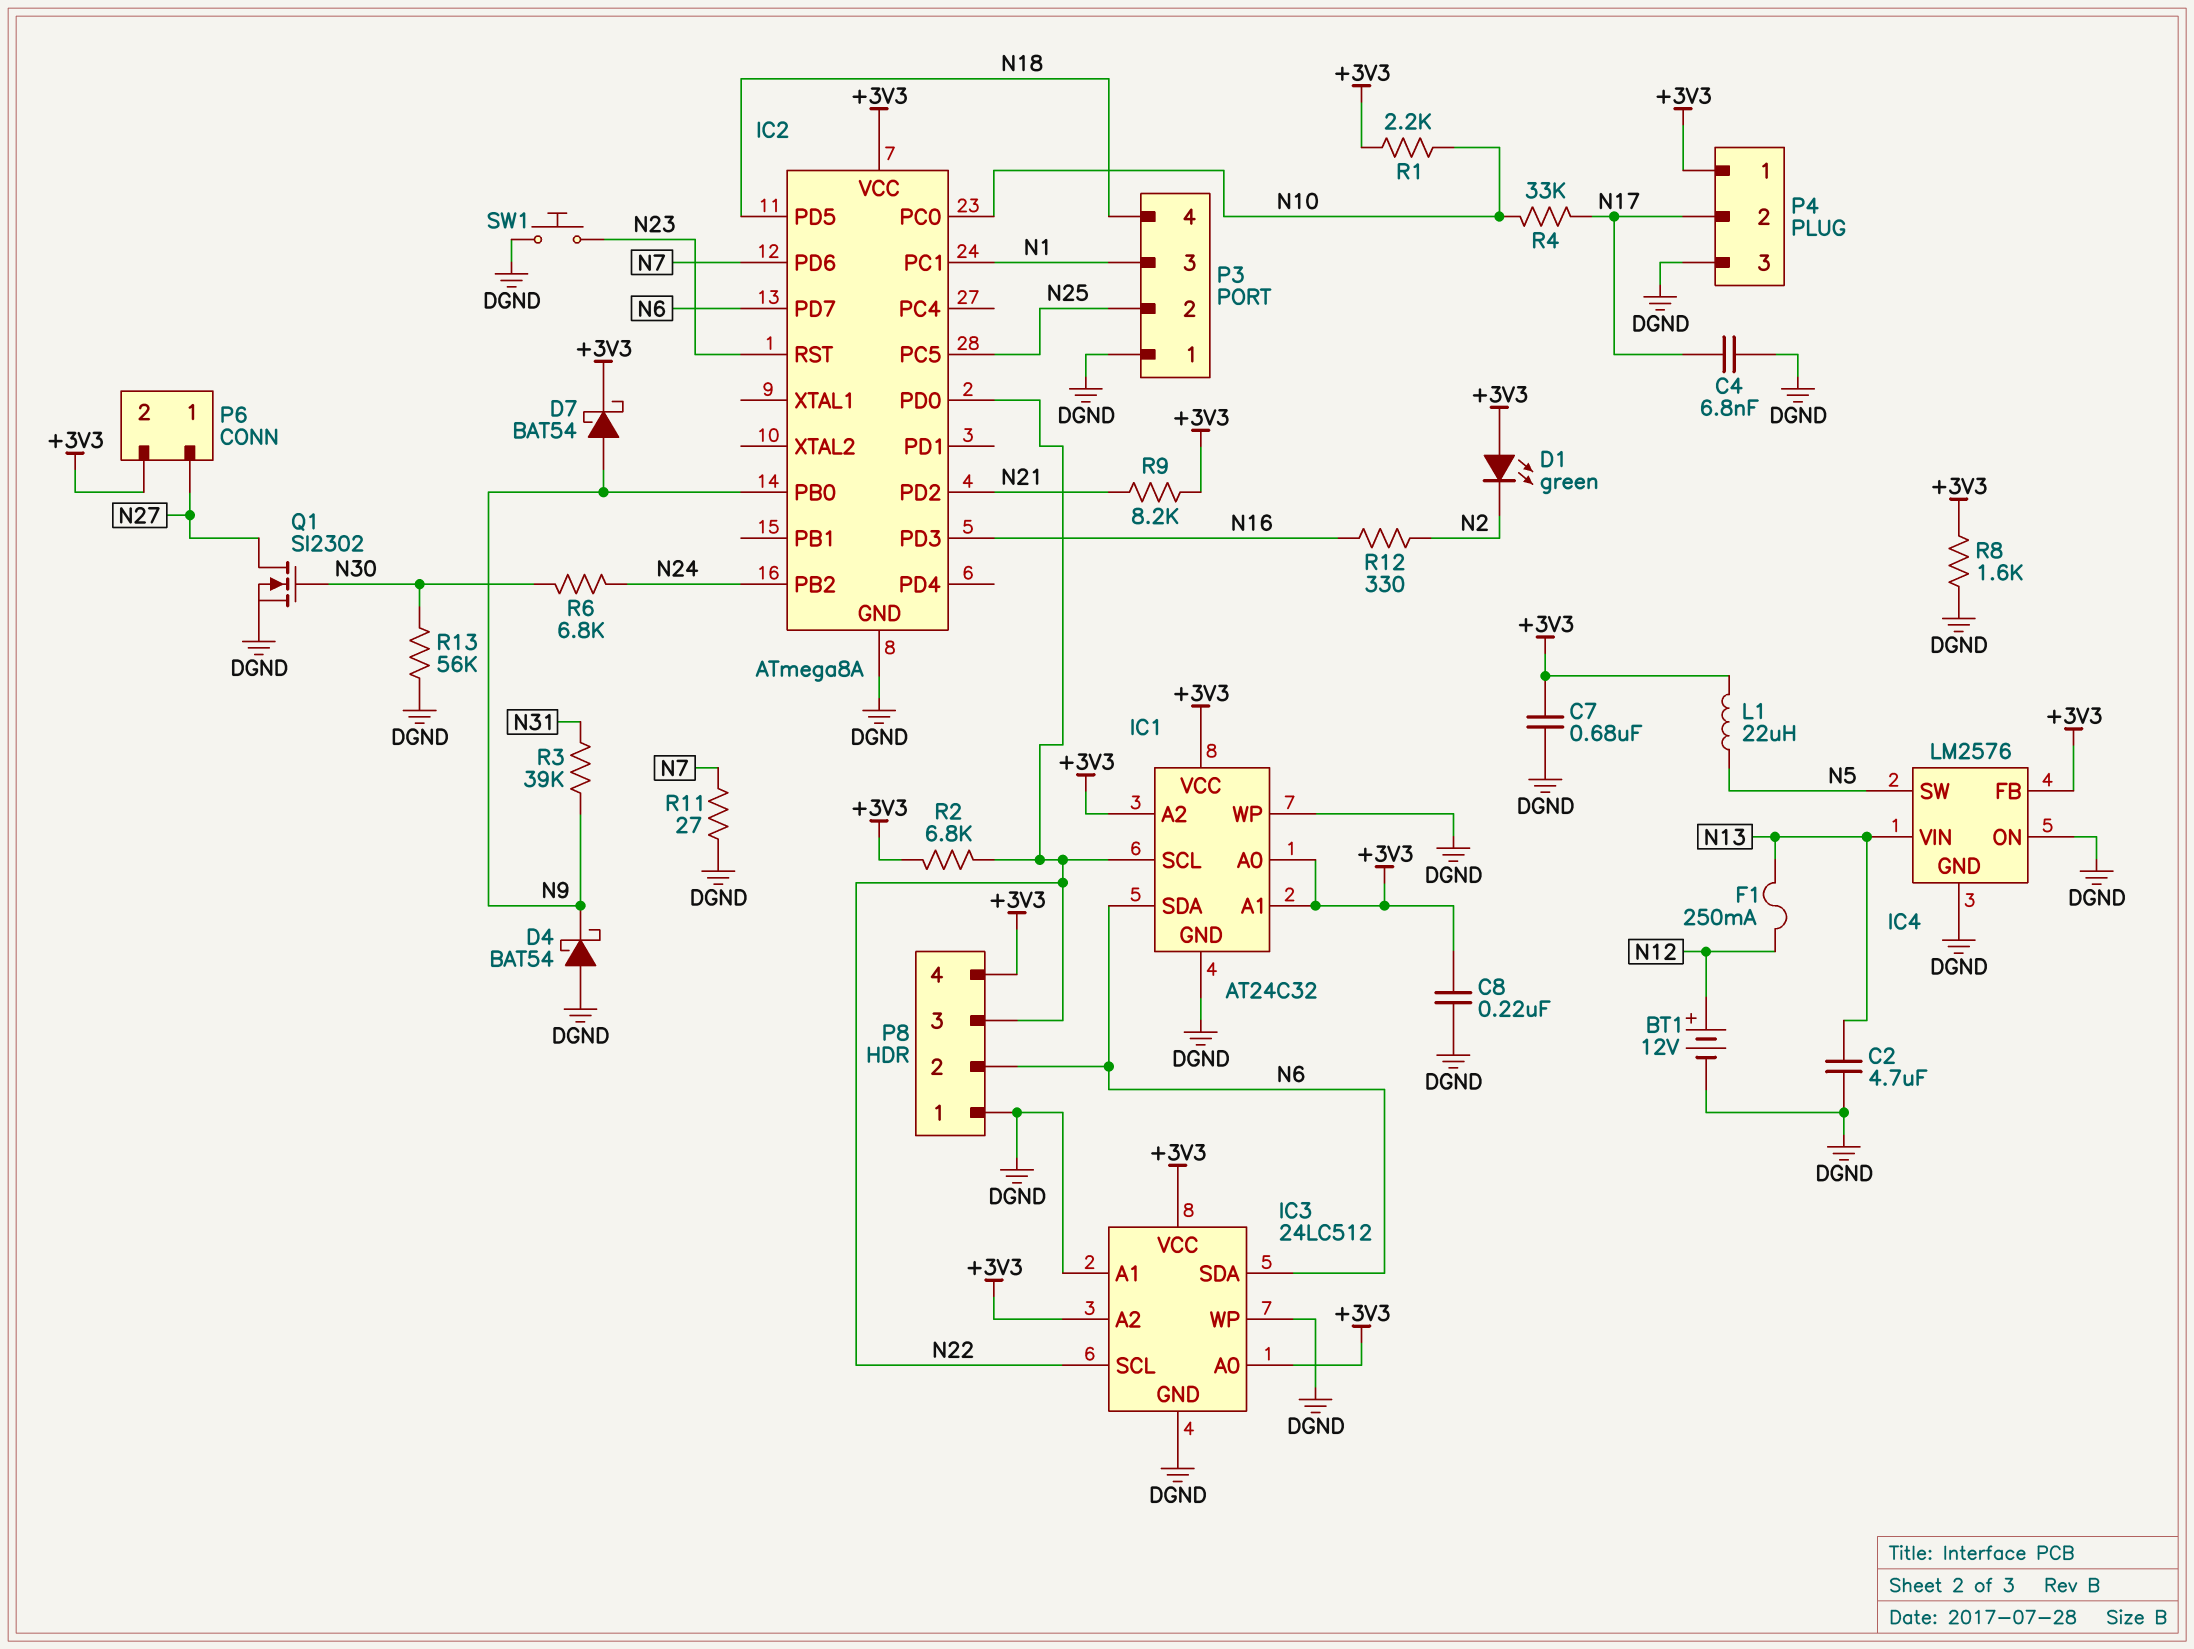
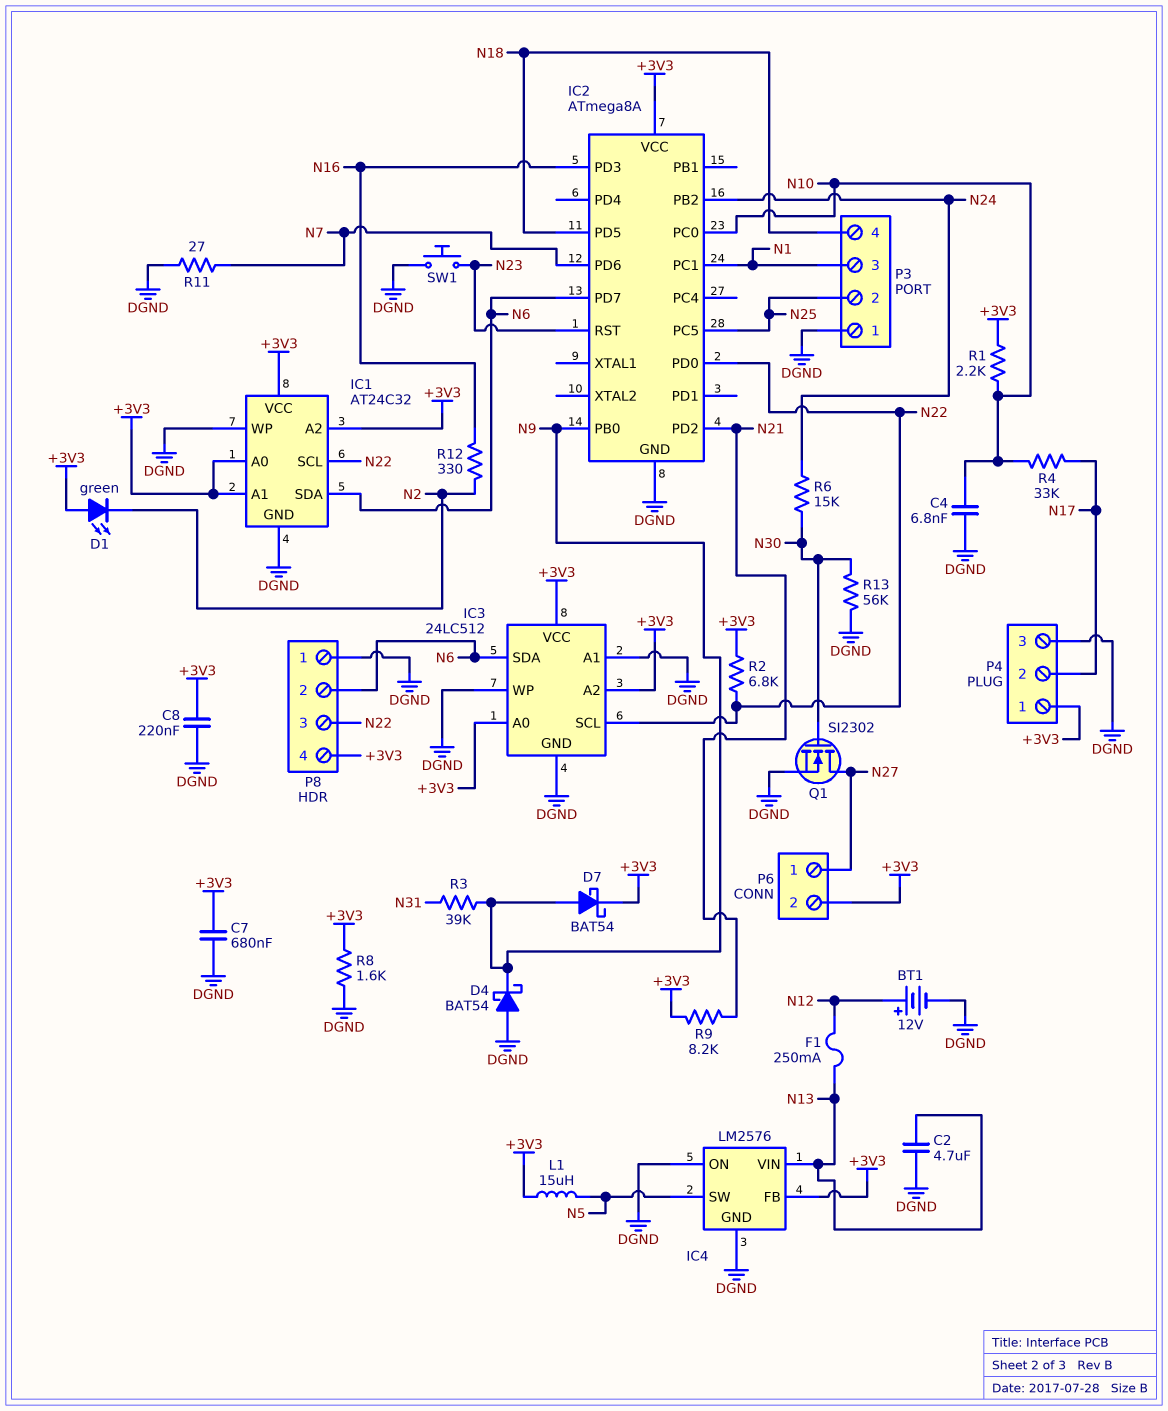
C4: 6.8nF (DGND, N17) -> 6.8nF (DGND, N10)
L1: 22uH (+3V3, N5) -> 15uH (+3V3, N5)
R6: 6.8k (N24, N30) -> 15k (N24, N30)

